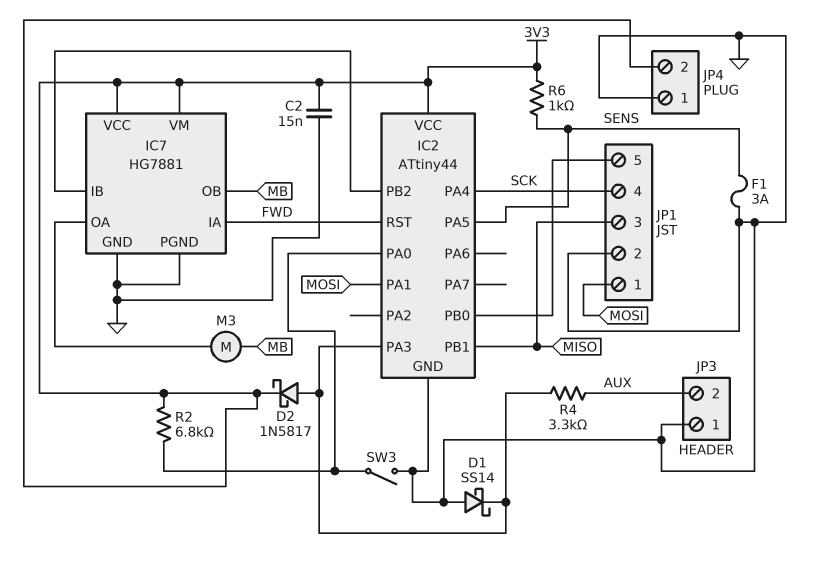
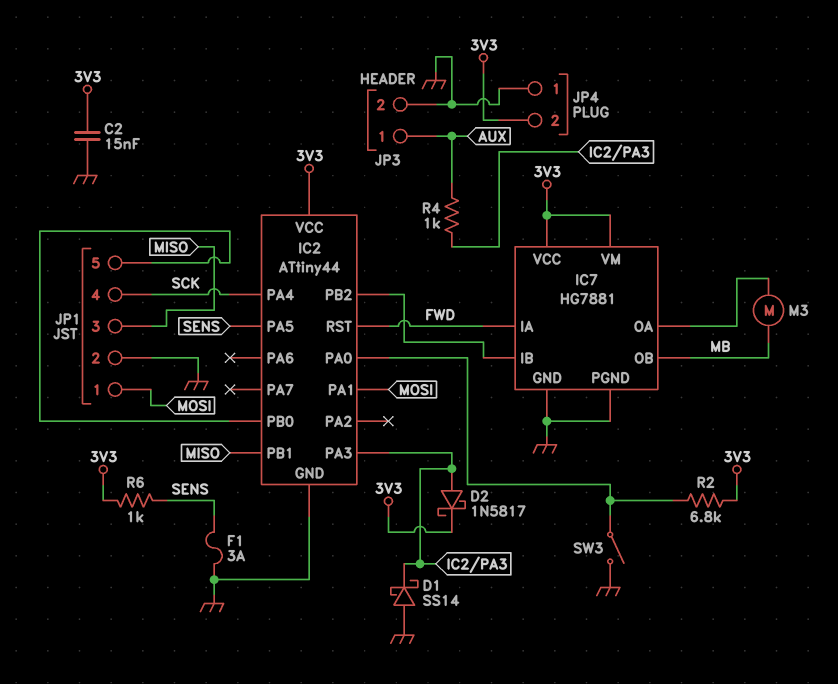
JP3 pin 1: GND -> AUX
JP3 pin 2: AUX -> GND
R4: 3.3k (AUX, IC2/PA3) -> 1k (AUX, IC2/PA3)

